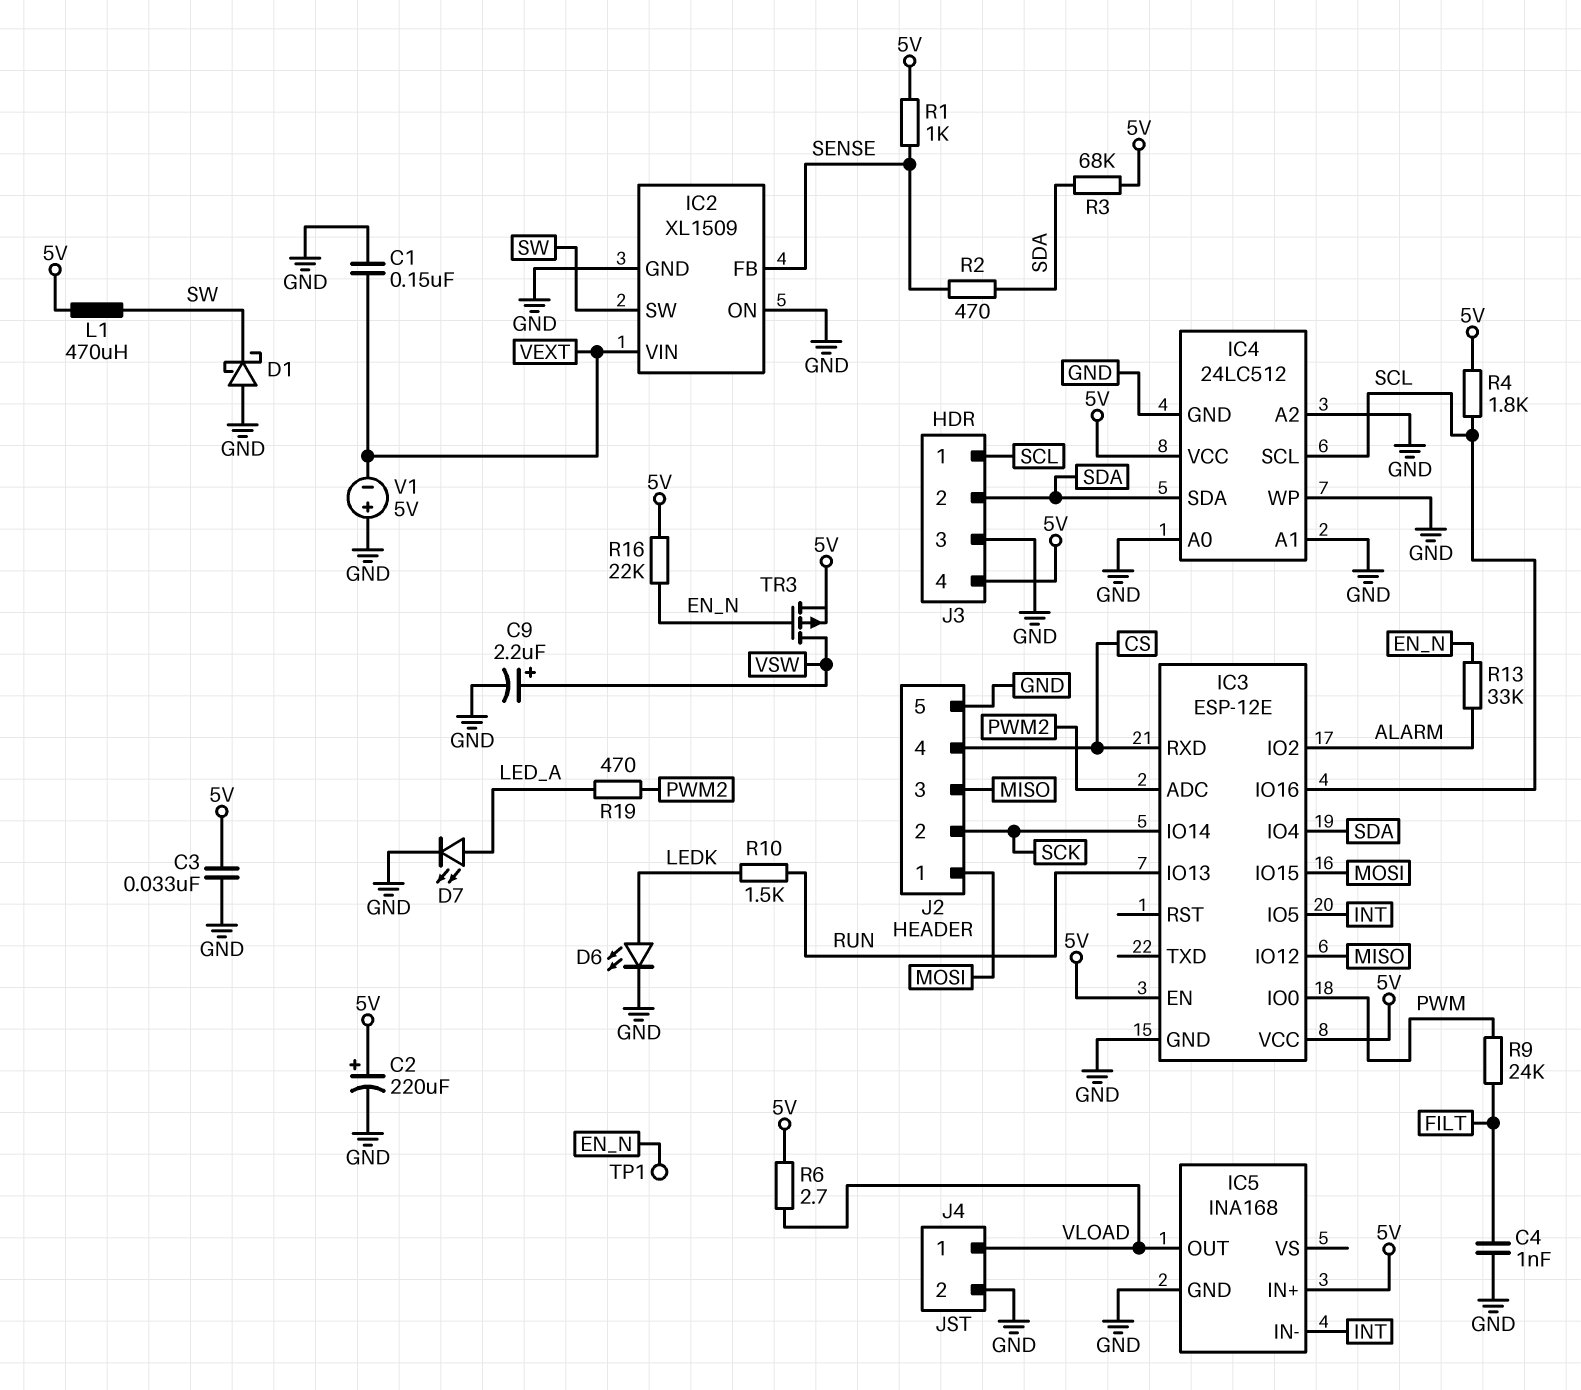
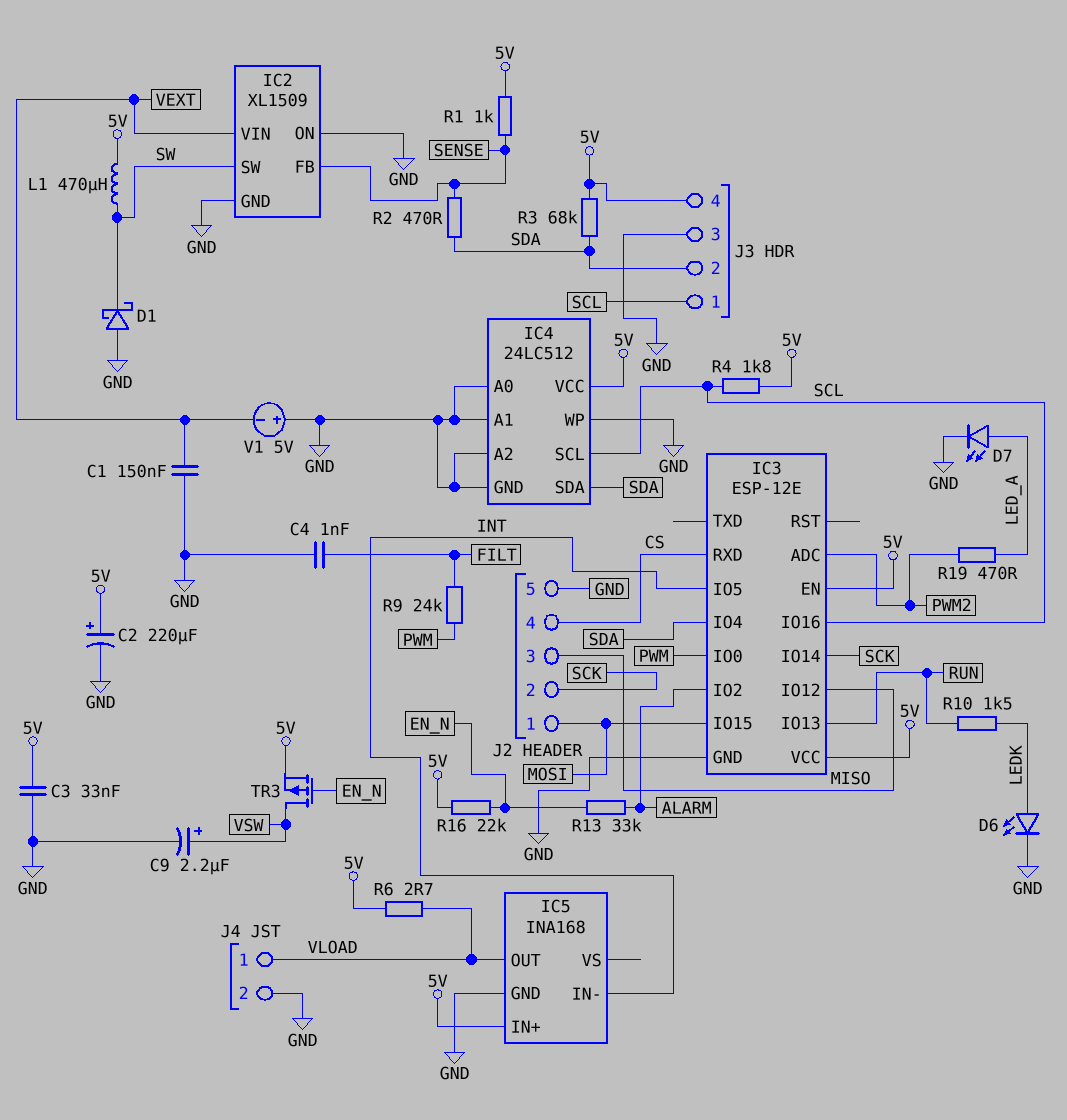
TP1: test point (EN_N) -> none

